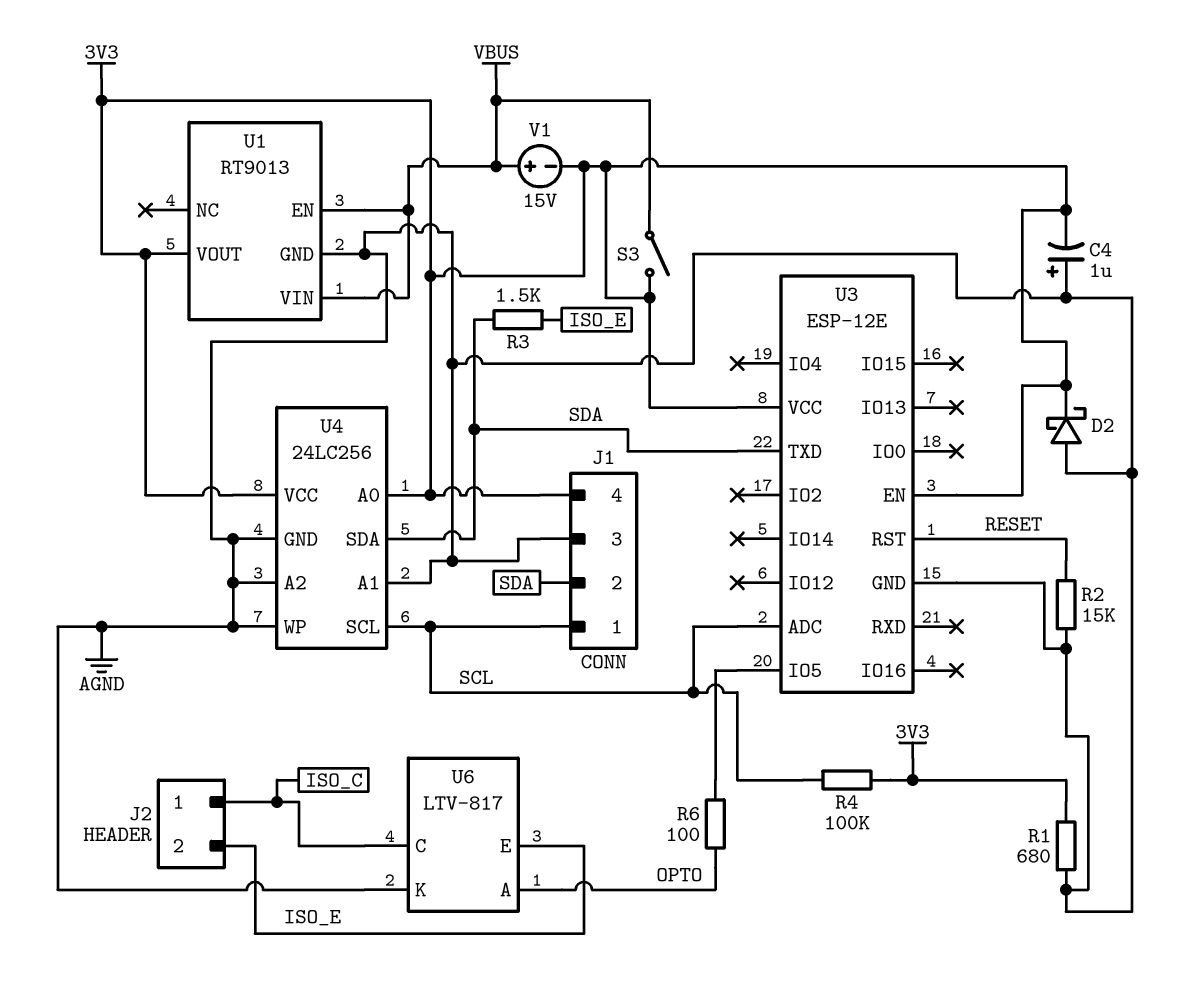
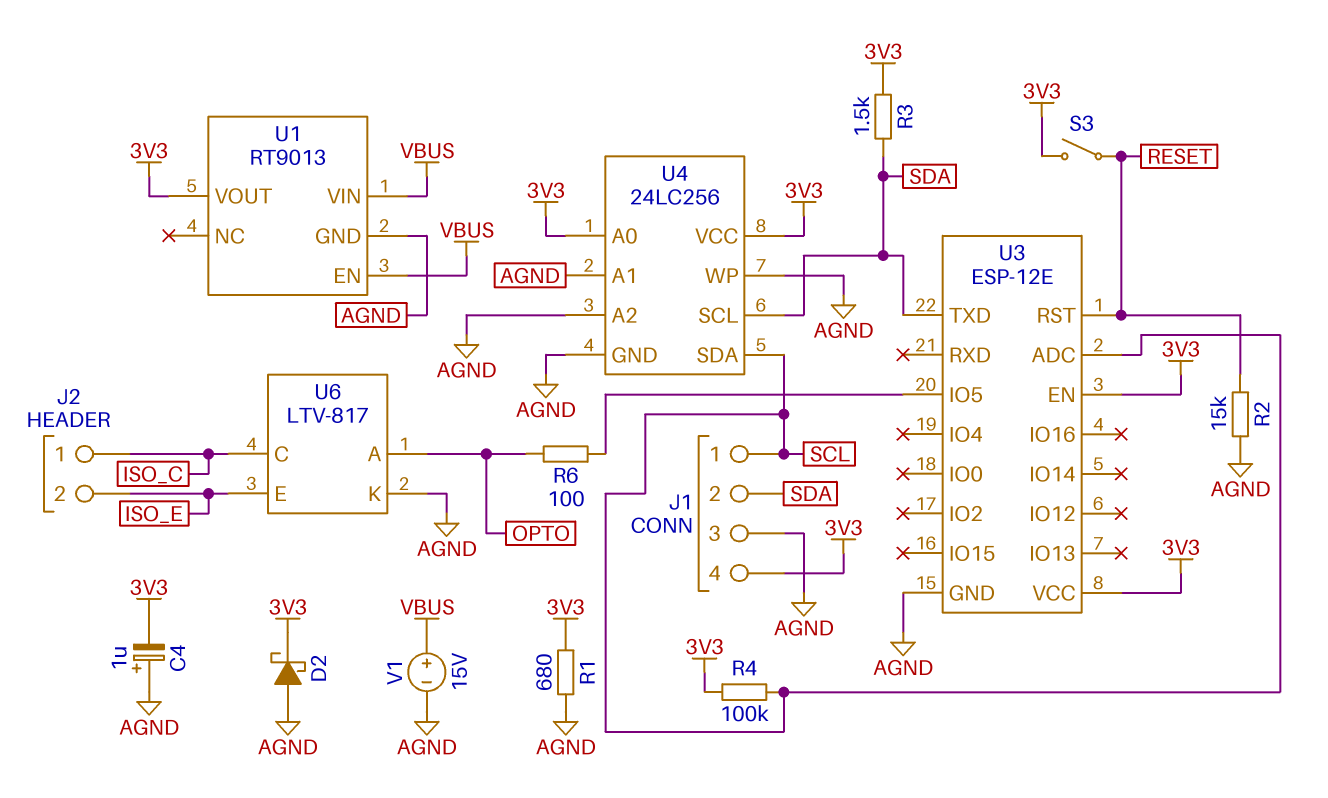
R3: 1.5k (ISO_E, SDA) -> 1.5k (3V3, SDA)
S3: switch (3V3, VBUS) -> switch (3V3, RESET)
U4 pin SCL: SCL -> SDA
U4 pin SDA: SDA -> SCL
V1: 15V (plus VBUS, minus 3V3) -> 15V (plus VBUS, minus AGND)

